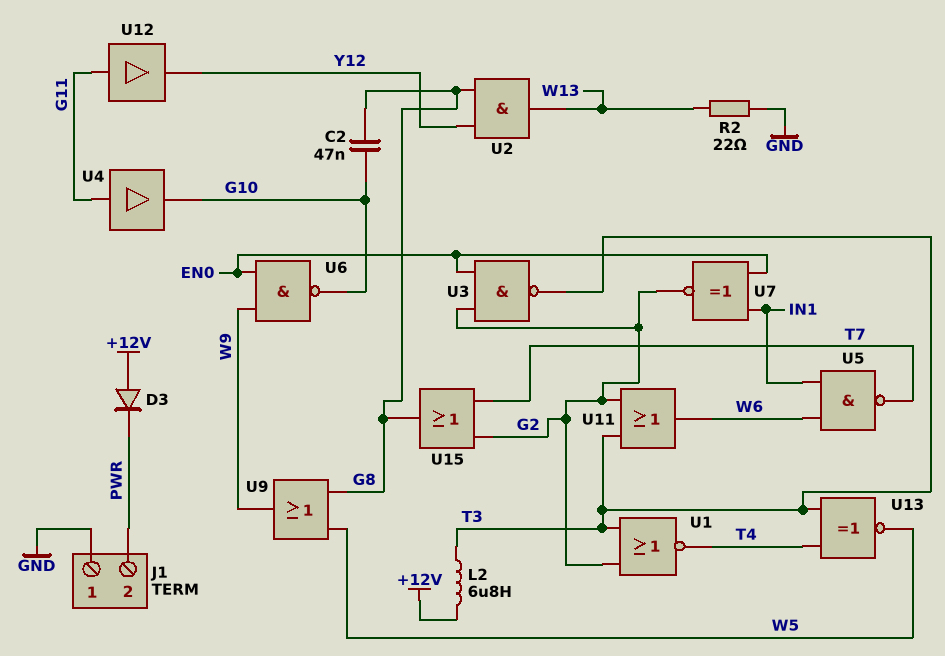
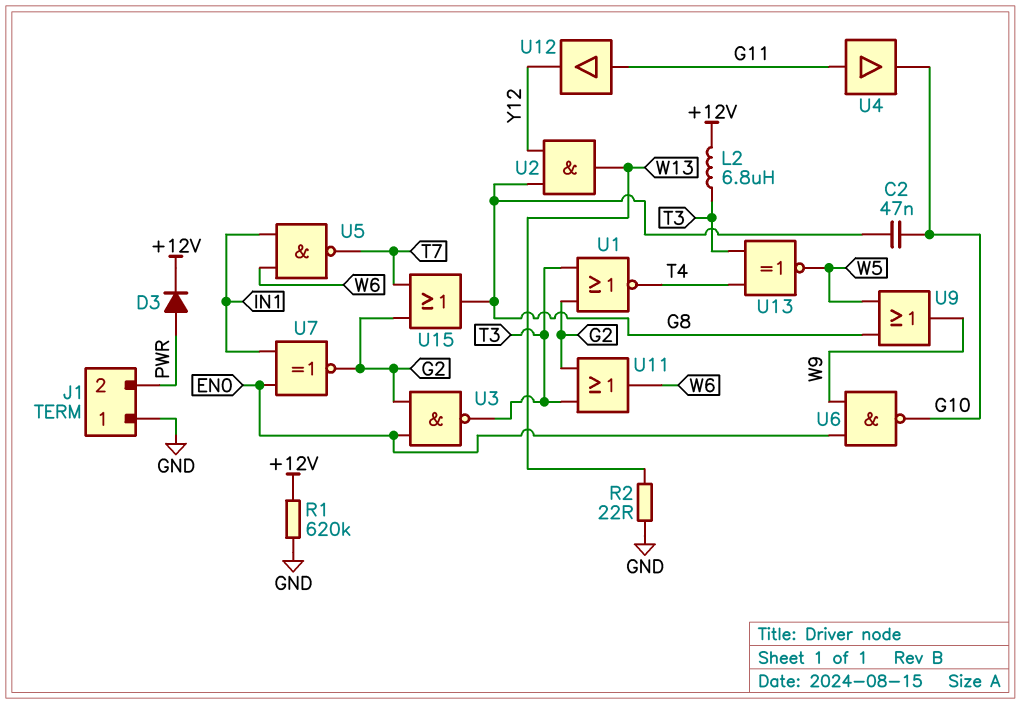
D3: diode (A +12V, K PWR) -> diode (A PWR, K +12V)
R1: none -> 620k (+12V, GND)

